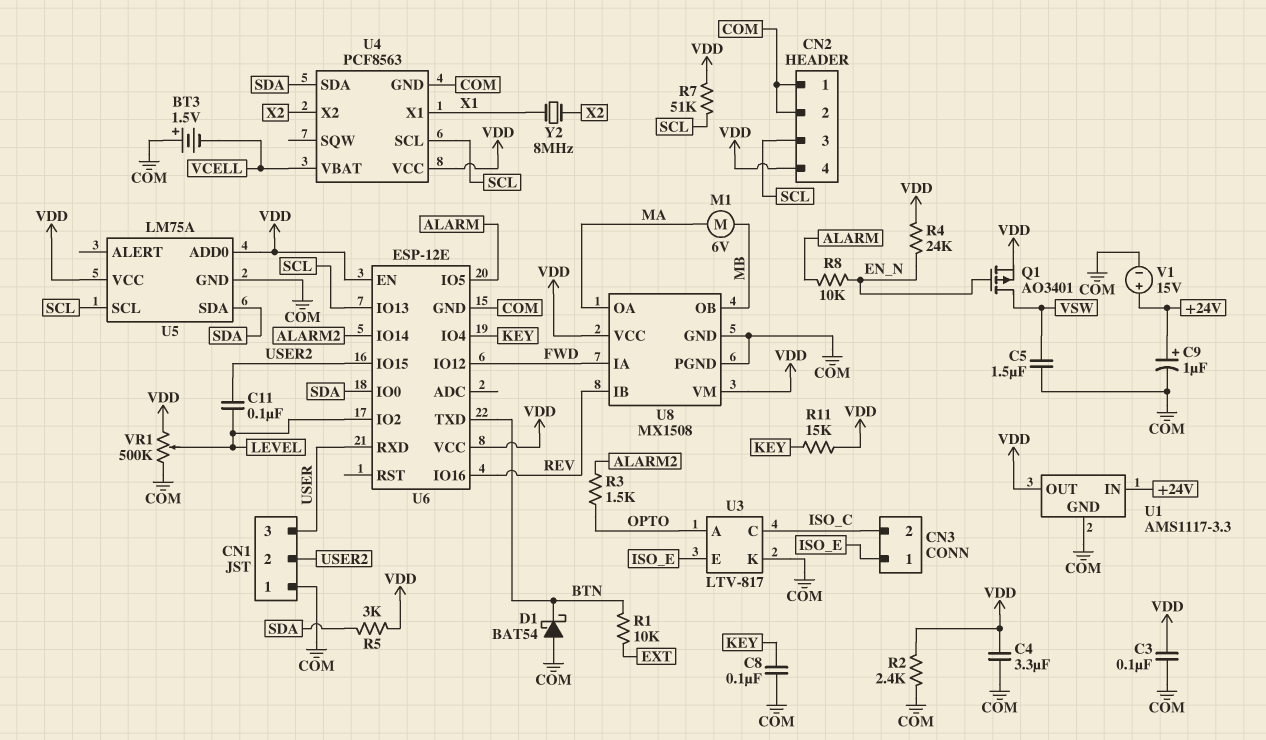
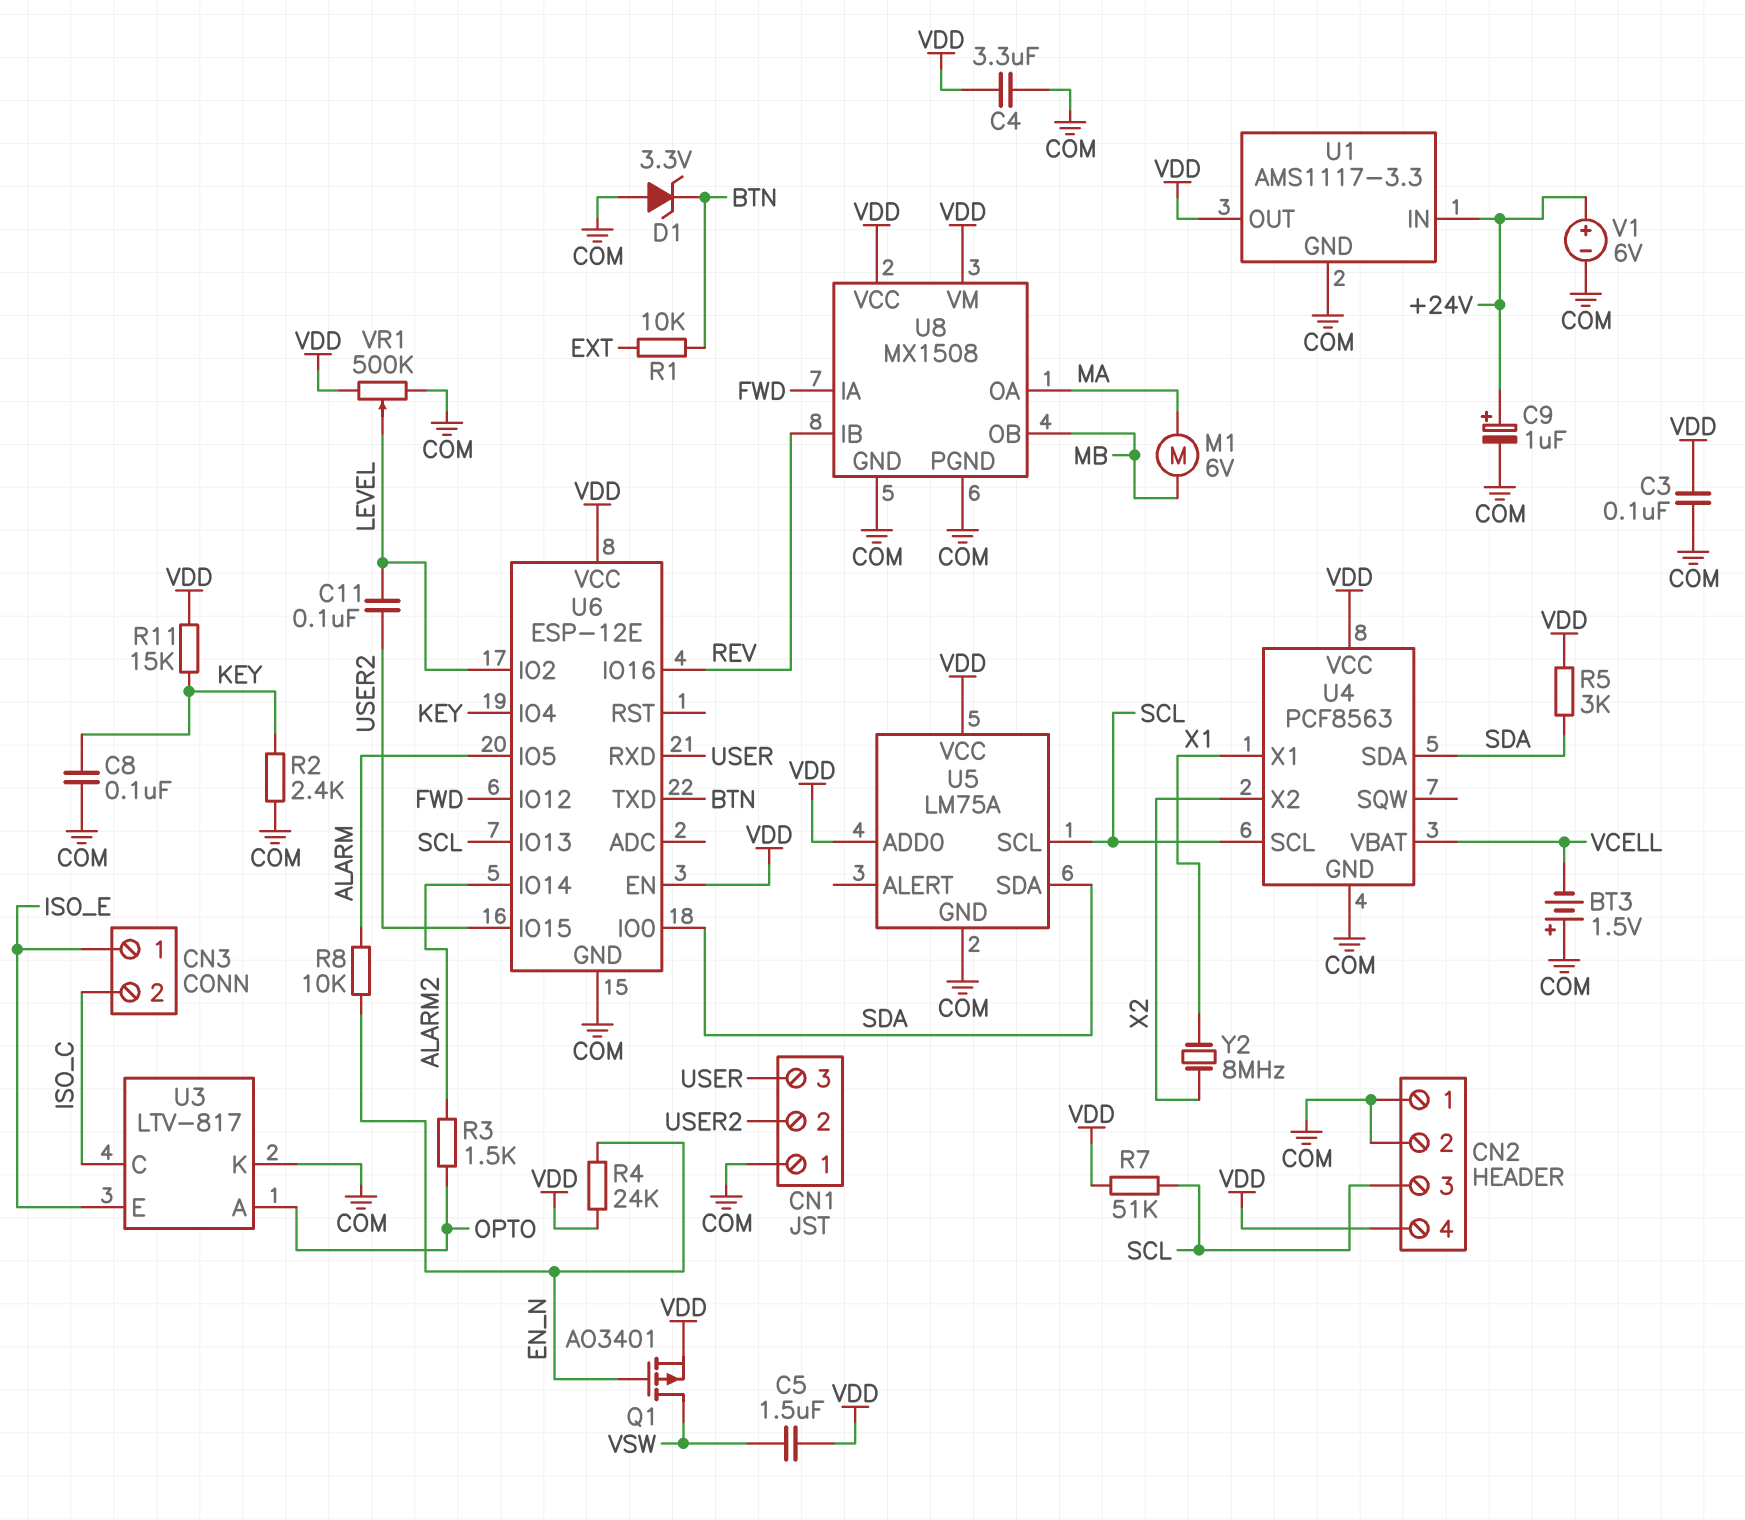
C5: 1.5uF (COM, VSW) -> 1.5uF (VDD, VSW)
D1: schottky BAT54 (A COM, K BTN) -> zener 3.3V (A COM, K BTN)
R2: 2.4k (COM, VDD) -> 2.4k (COM, KEY)
V1: 15V (plus +24V, minus COM) -> 6V (plus +24V, minus COM)

